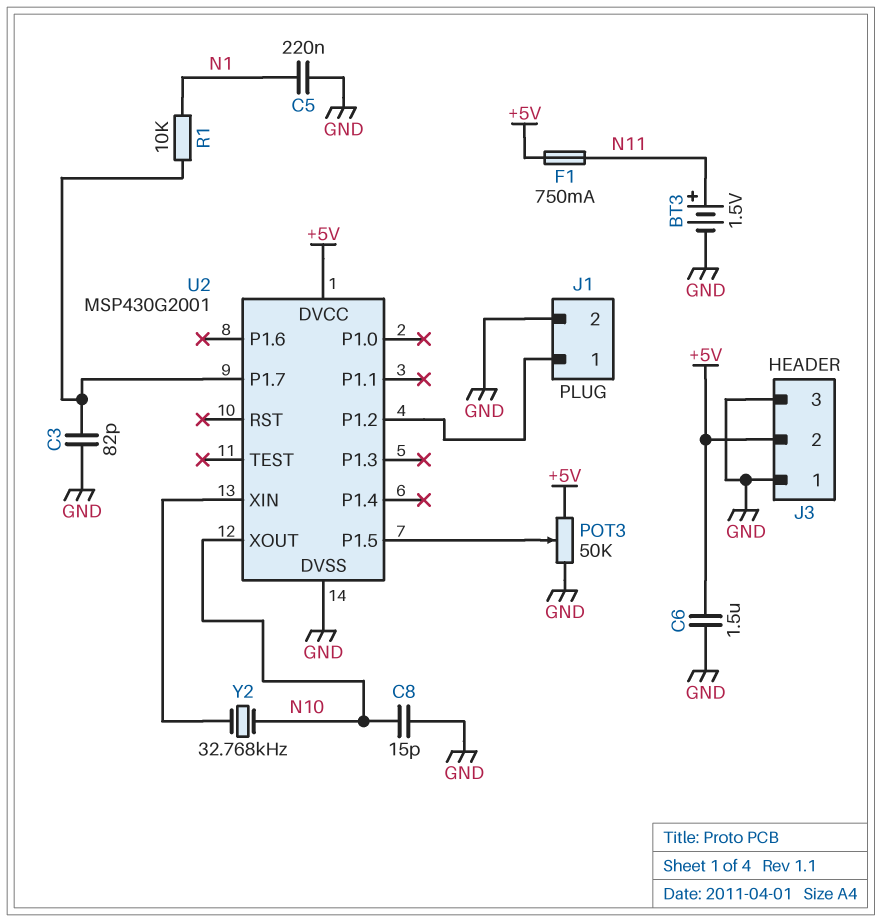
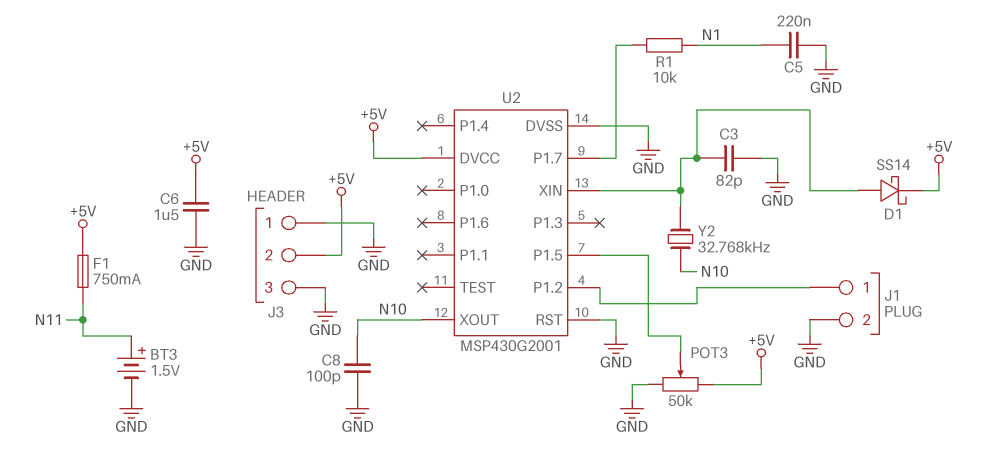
C3: 82pF (GND, U2/P1.7) -> 82pF (GND, U2/XIN)
C8: 15pF (GND, N10) -> 100pF (GND, N10)
D1: none -> schottky SS14 (A U2/XIN, K +5V)
U2 pin RST: none -> GND

